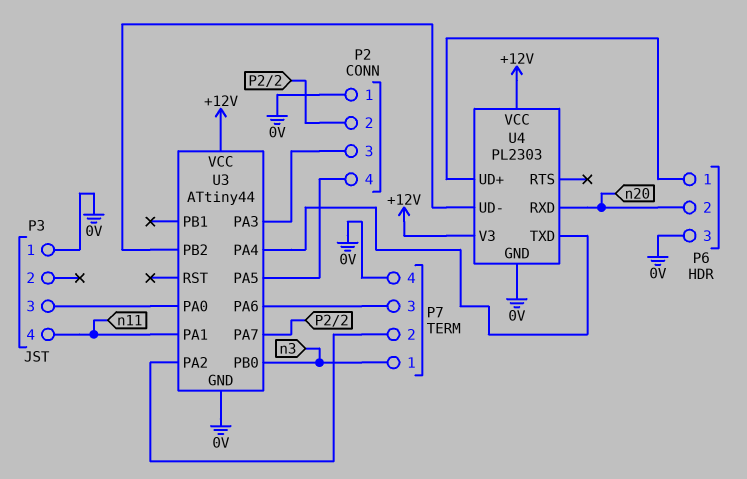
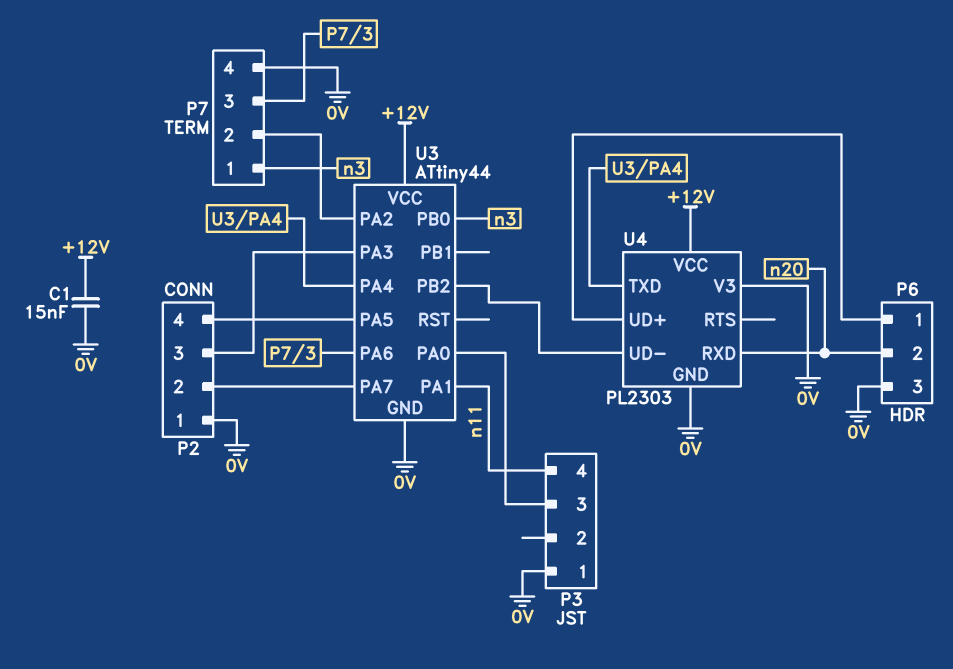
C1: none -> 15nF (+12V, 0V)
U4 pin V3: +12V -> 0V

